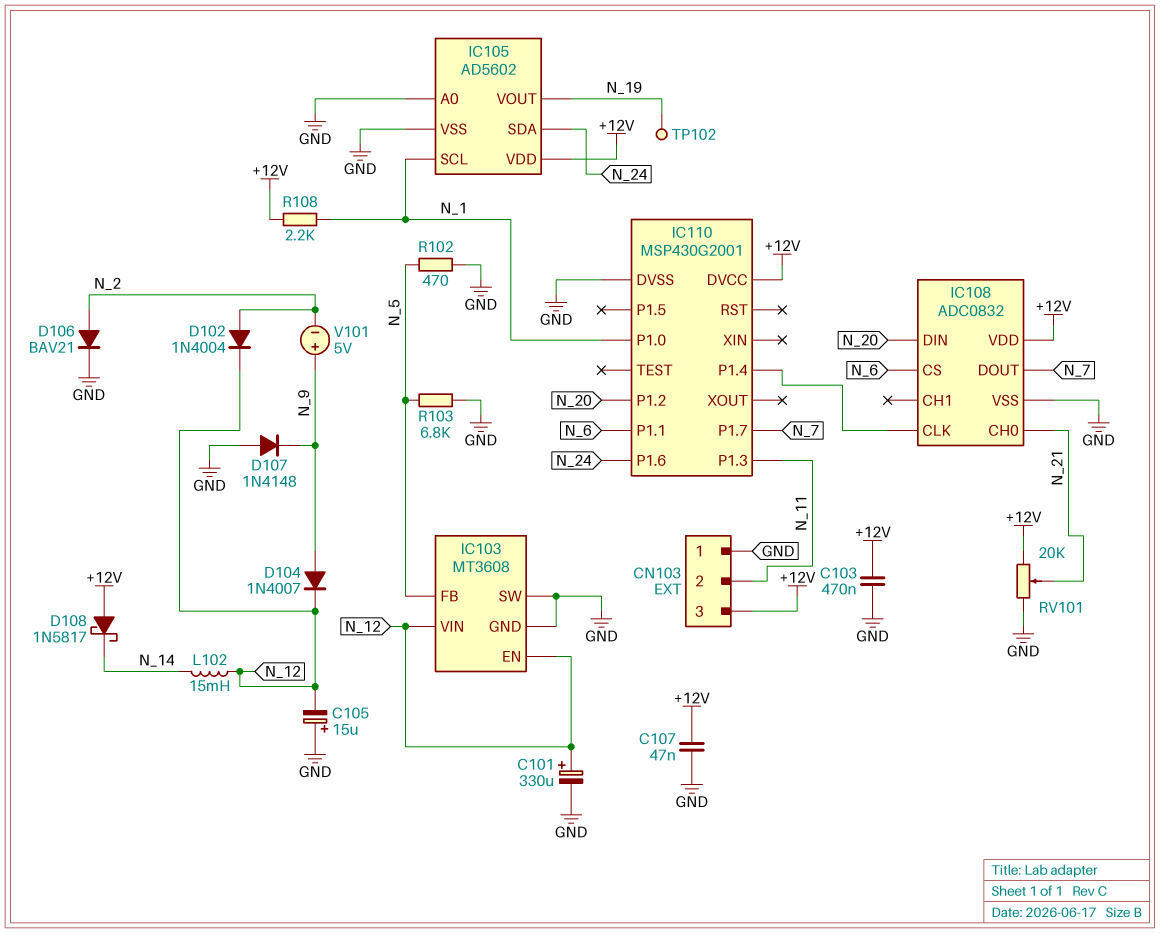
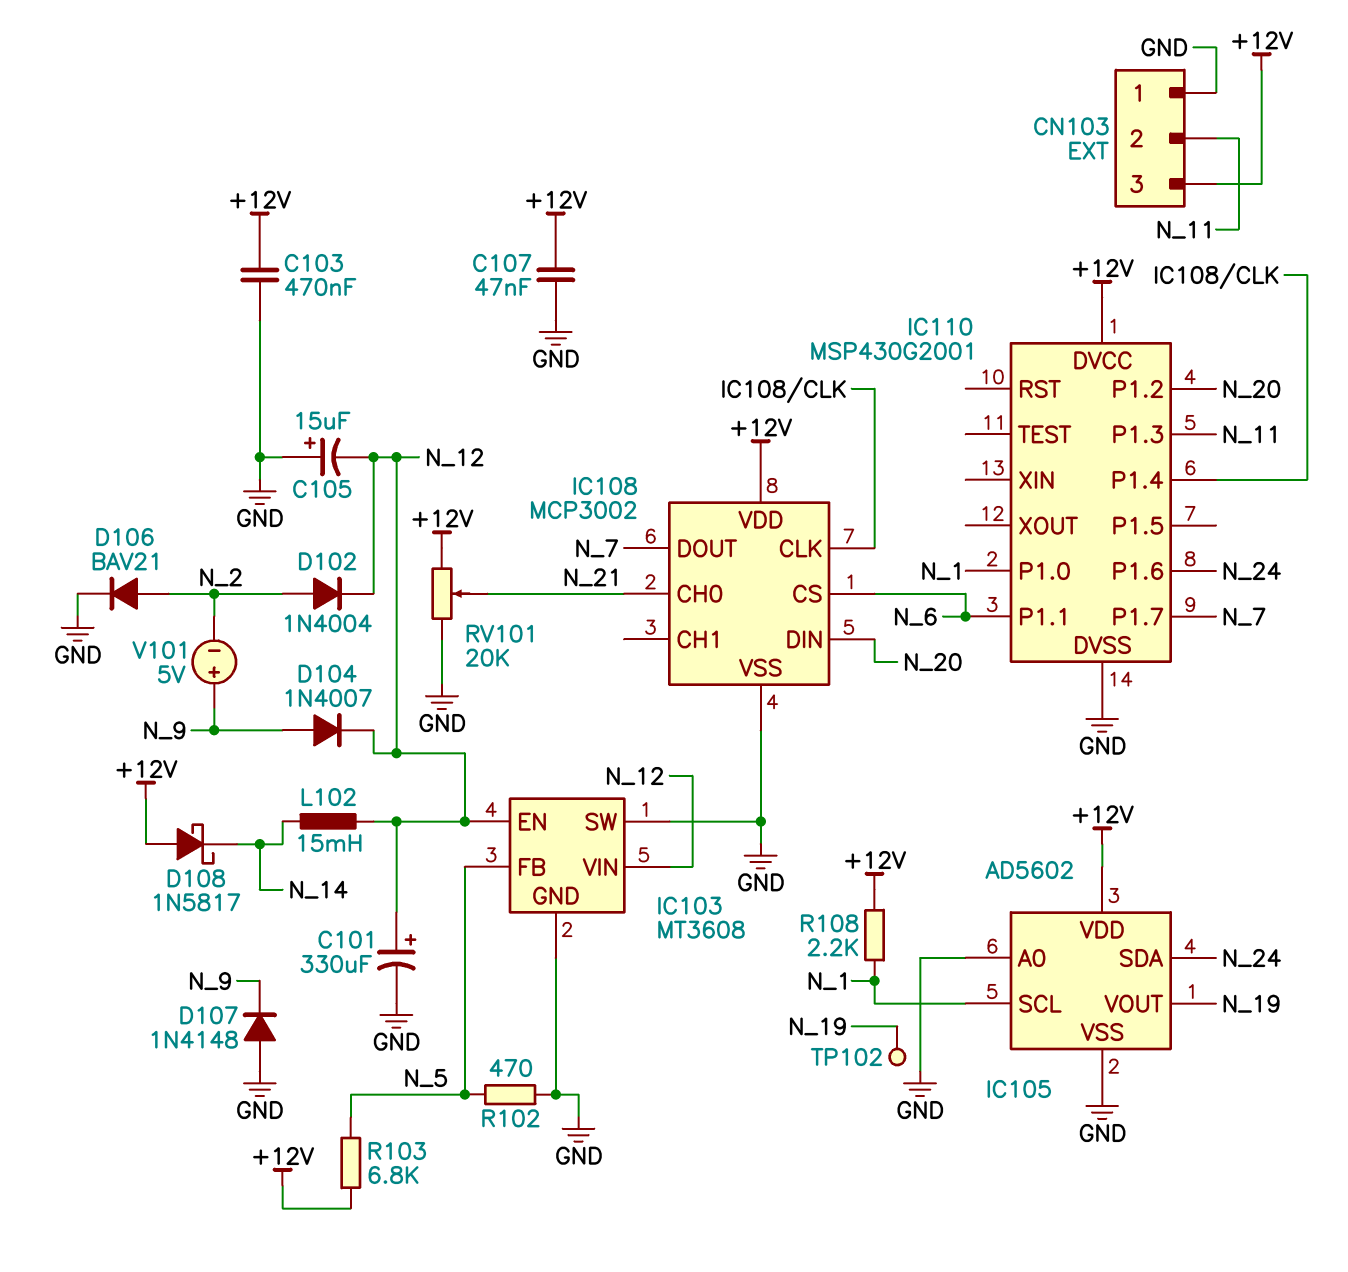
IC108: ADC0832 -> MCP3002
R103: 6.8k (GND, N_5) -> 6.8k (+12V, N_5)

